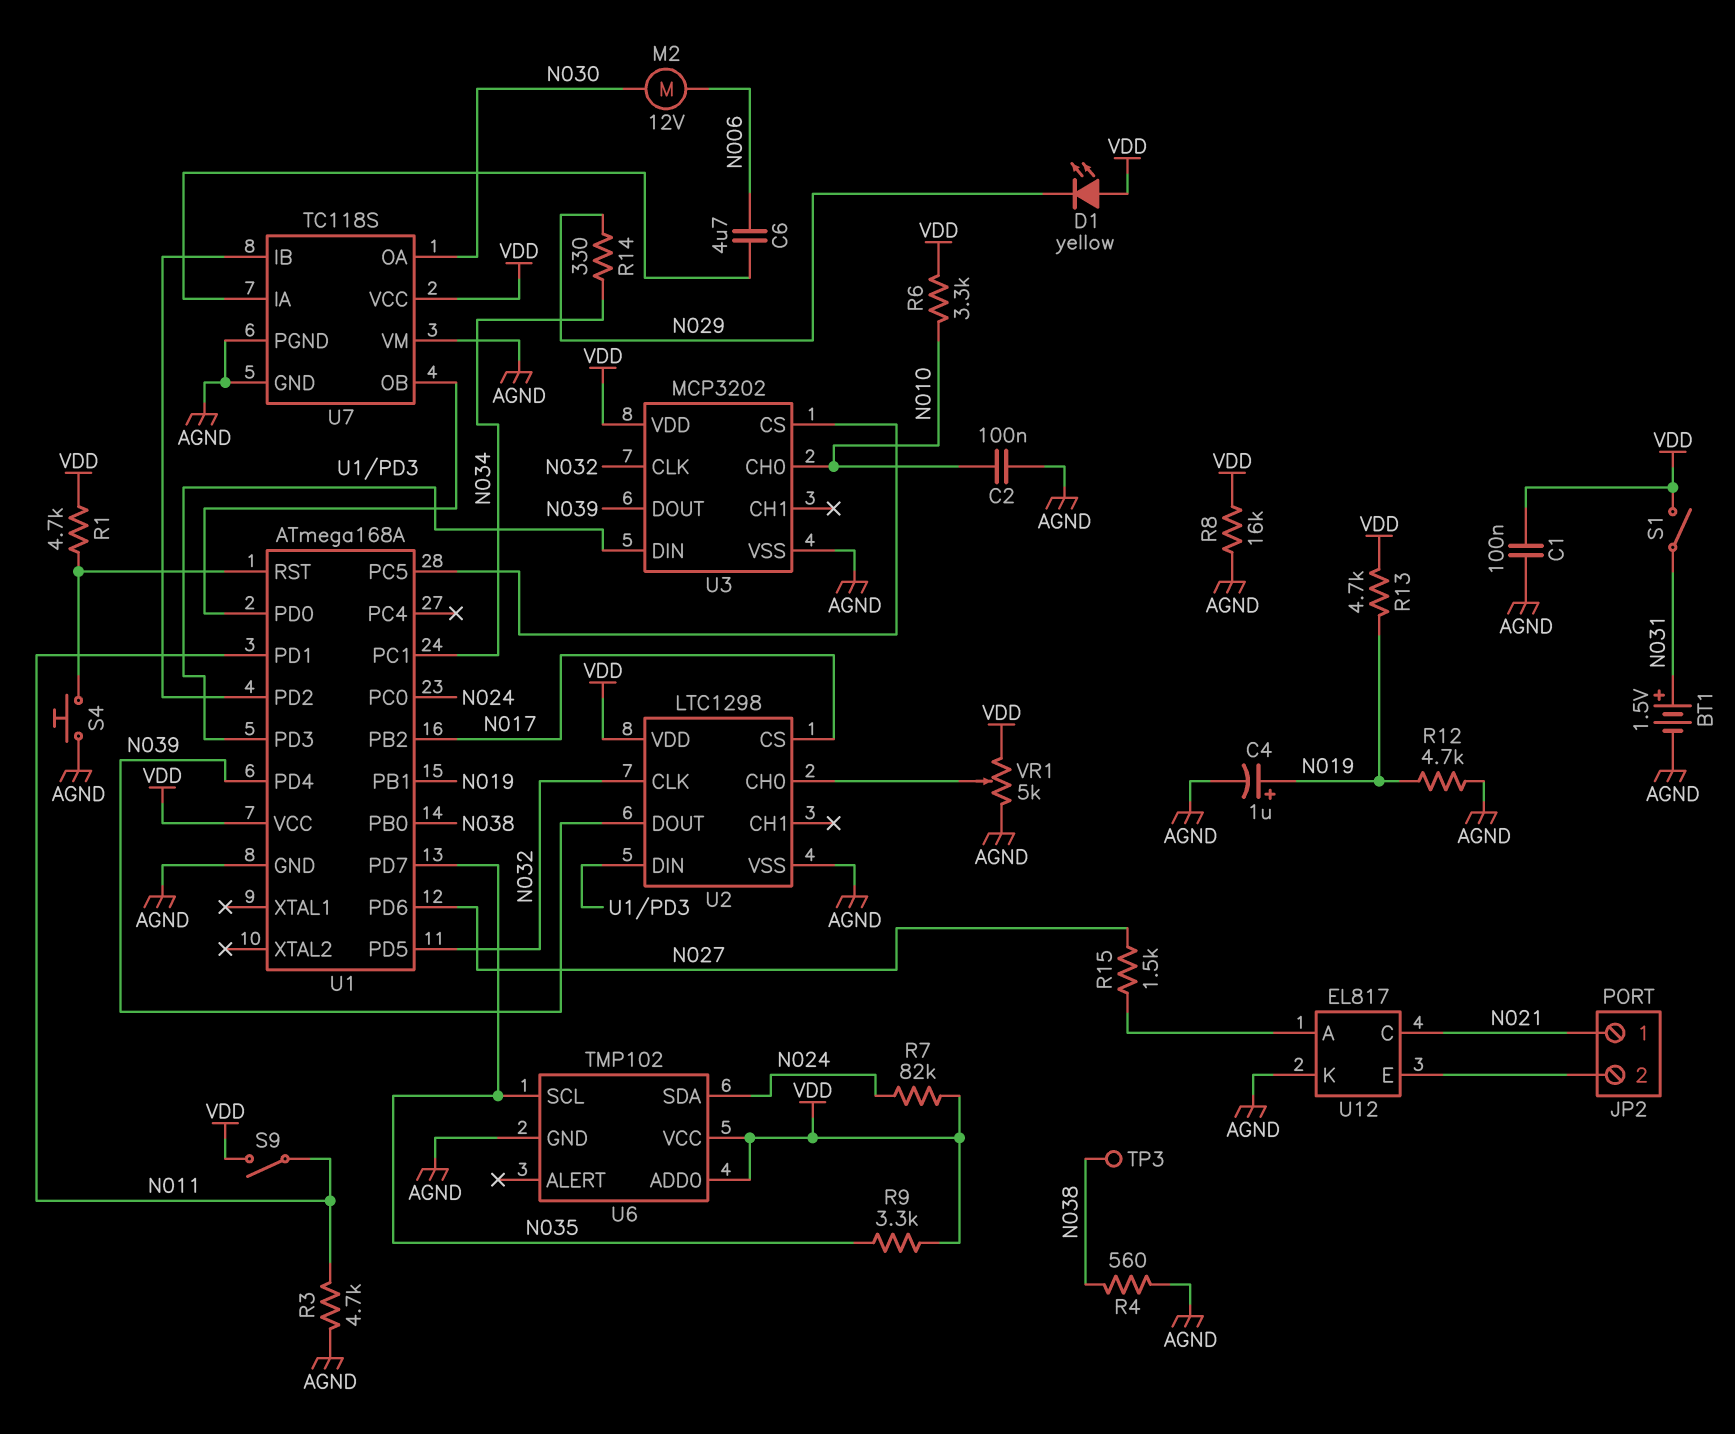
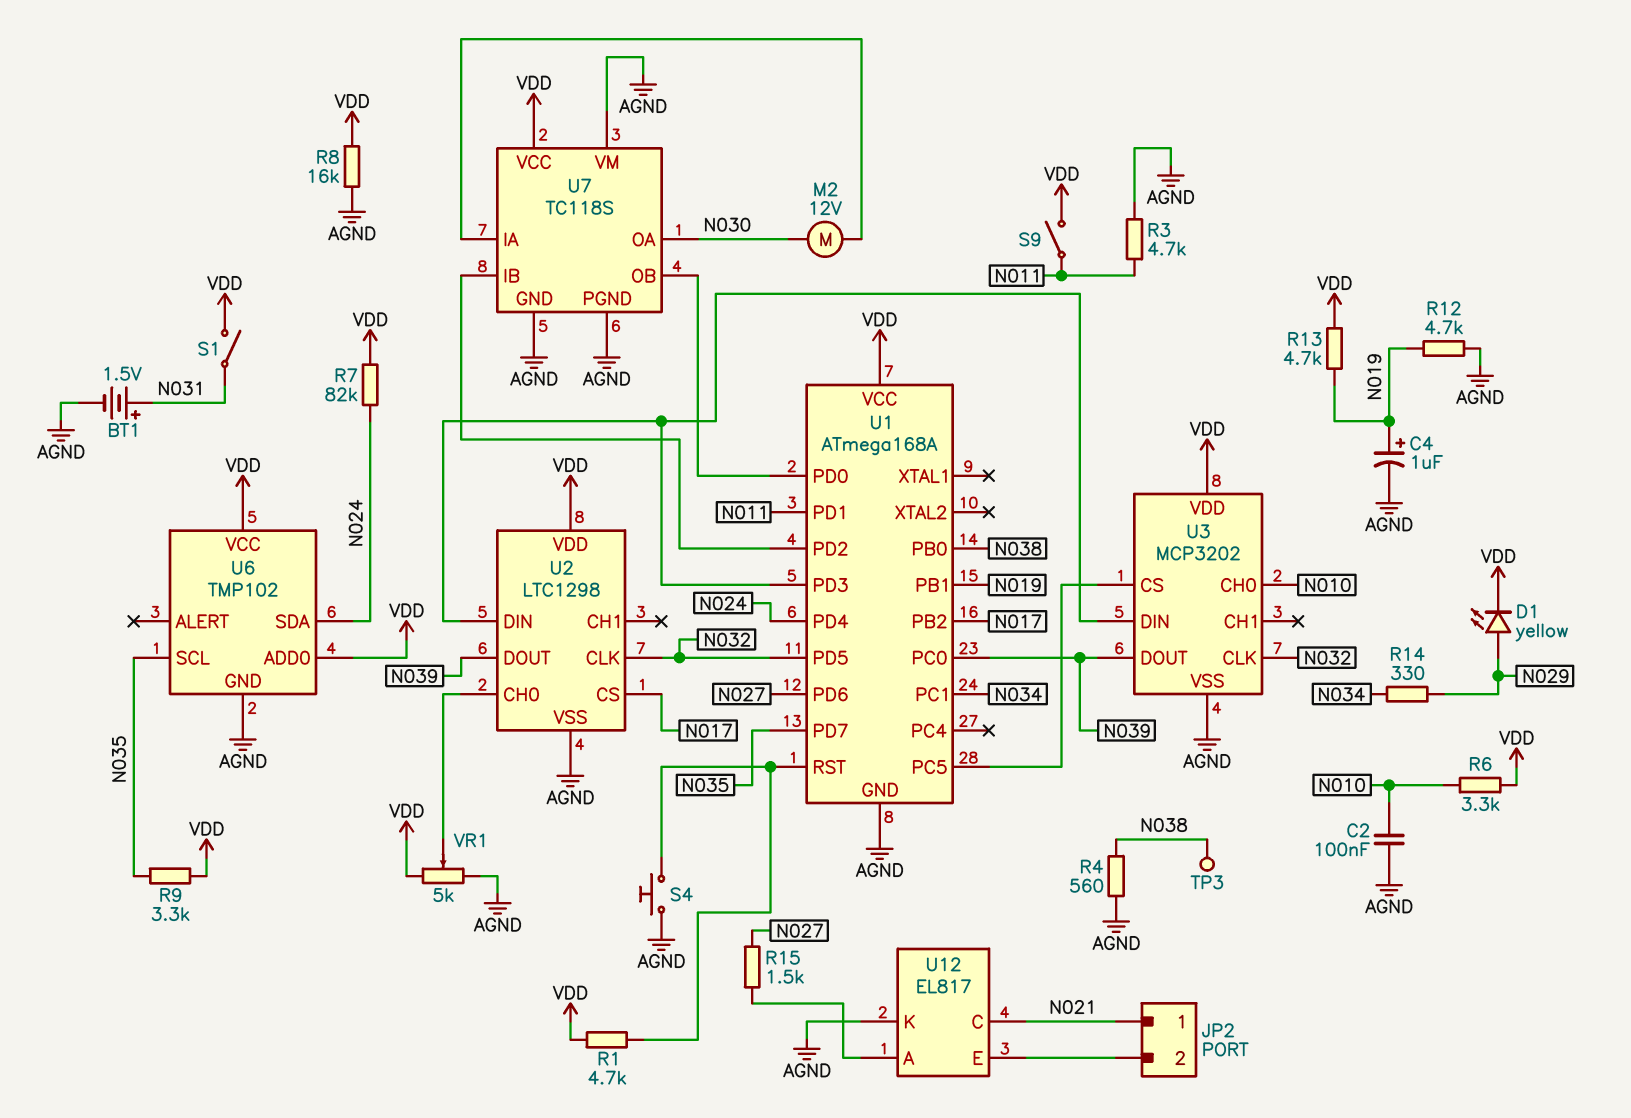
C1: 100nF (AGND, VDD) -> none
C6: 4.7uF (N006, U7/IA) -> none
D1: LED yellow (A VDD, K N029) -> LED yellow (A N029, K VDD)
M2: motor 12V (N006, N030) -> motor 12V (N030, U7/IA)
U1 pin PC0: N024 -> N039
U1 pin PD4: N039 -> N024

